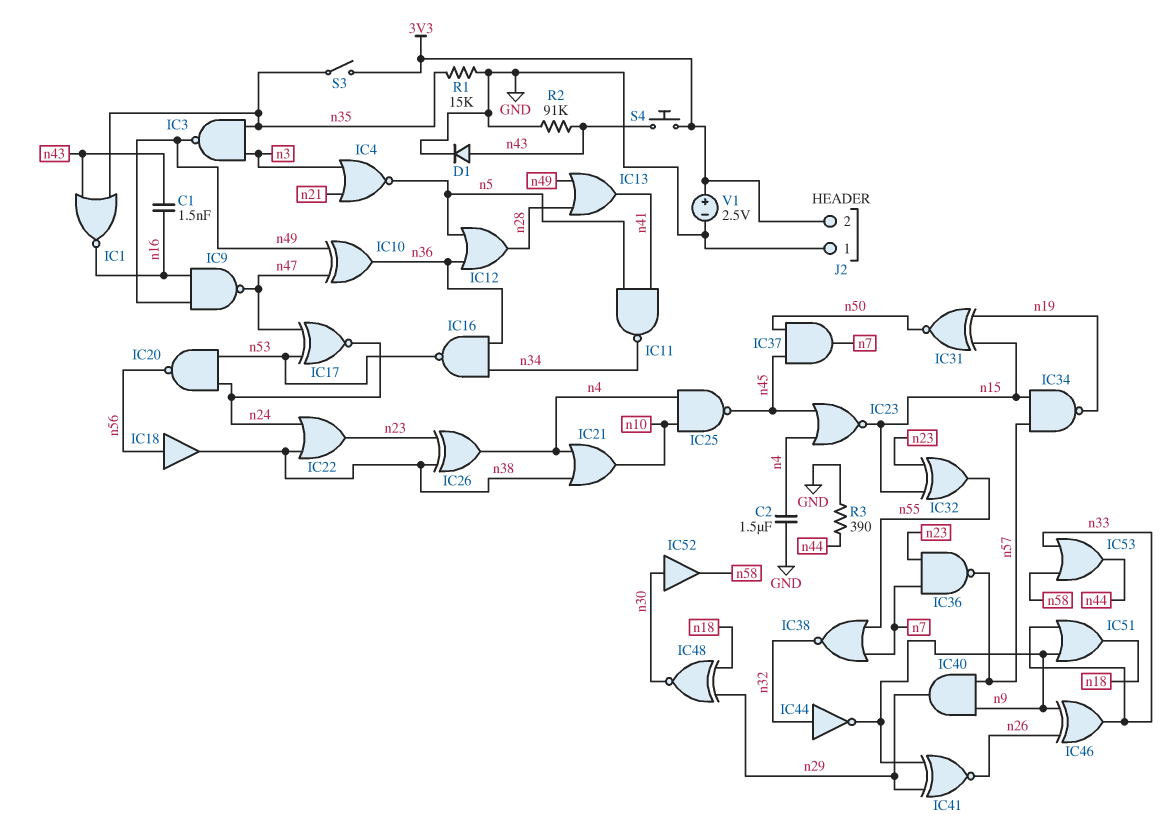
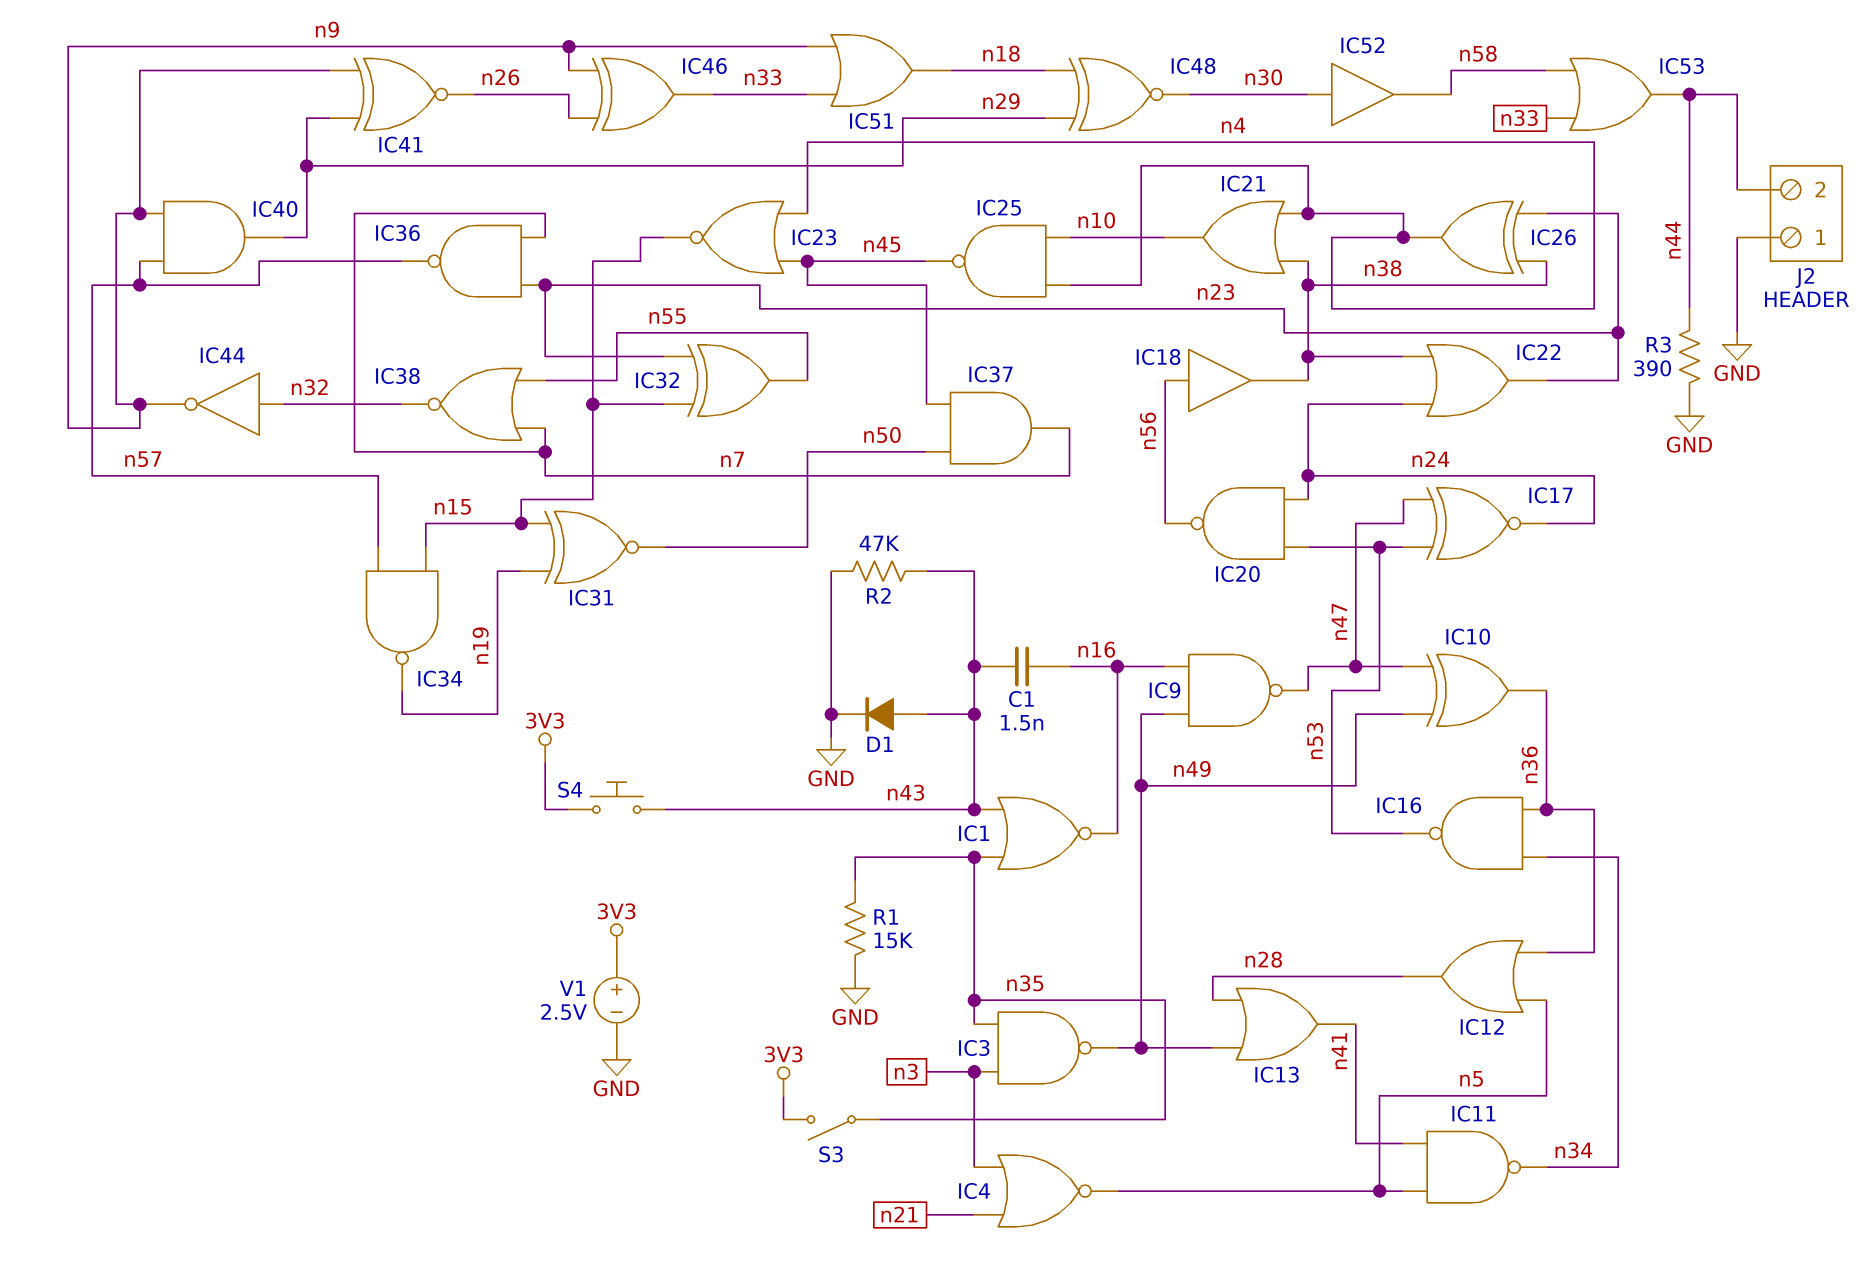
C2: 1.5uF (GND, n4) -> none
J2 pin 2: 3V3 -> n44
R2: 91k (GND, n43) -> 47k (GND, n43)

